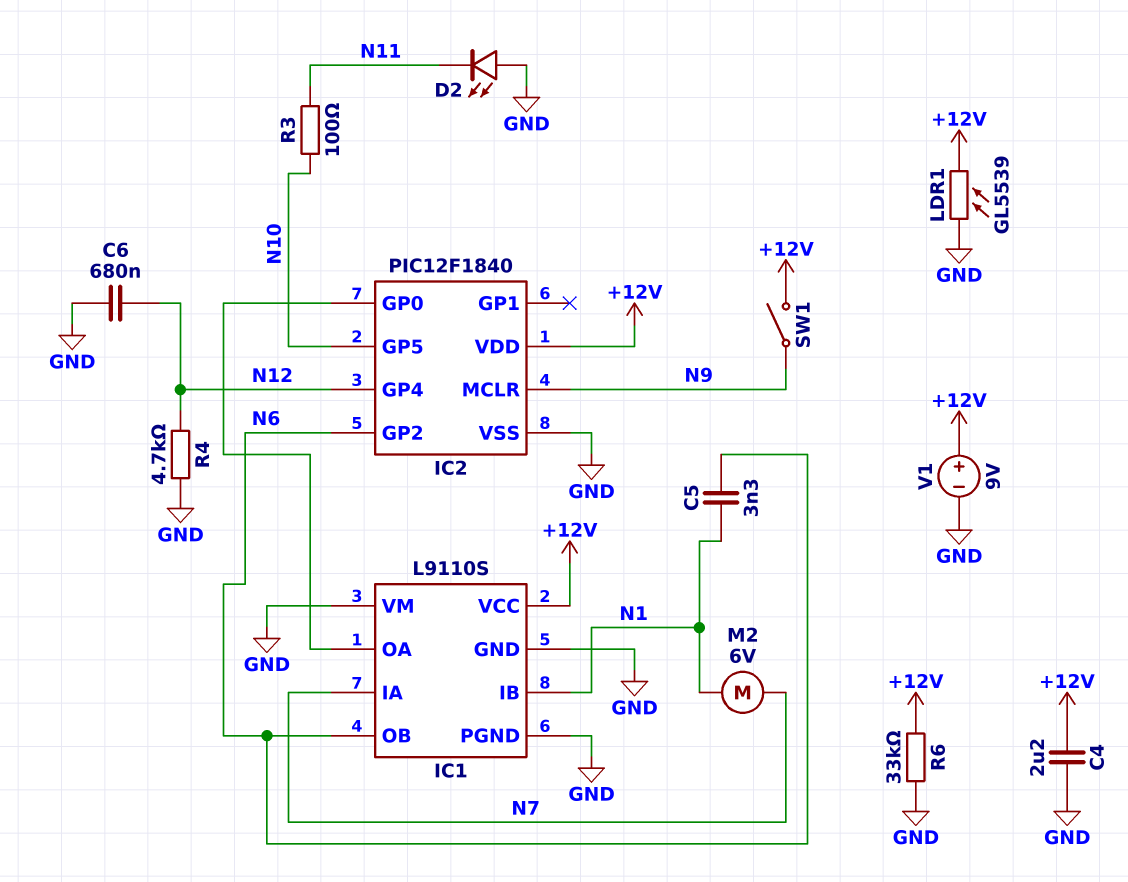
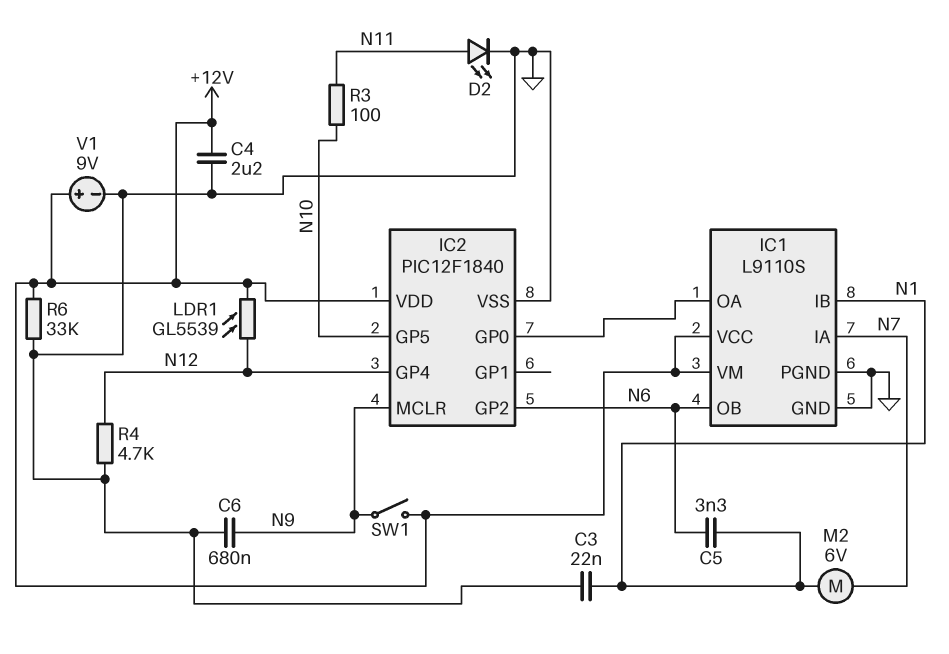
C3: none -> 22nF (GND, N1)
C6: 680nF (GND, N12) -> 680nF (GND, N9)
D2: LED (A GND, K N11) -> LED (A N11, K GND)
IC1 pin VM: GND -> +12V
LDR1: GL5539 (+12V, GND) -> GL5539 (+12V, N12)

